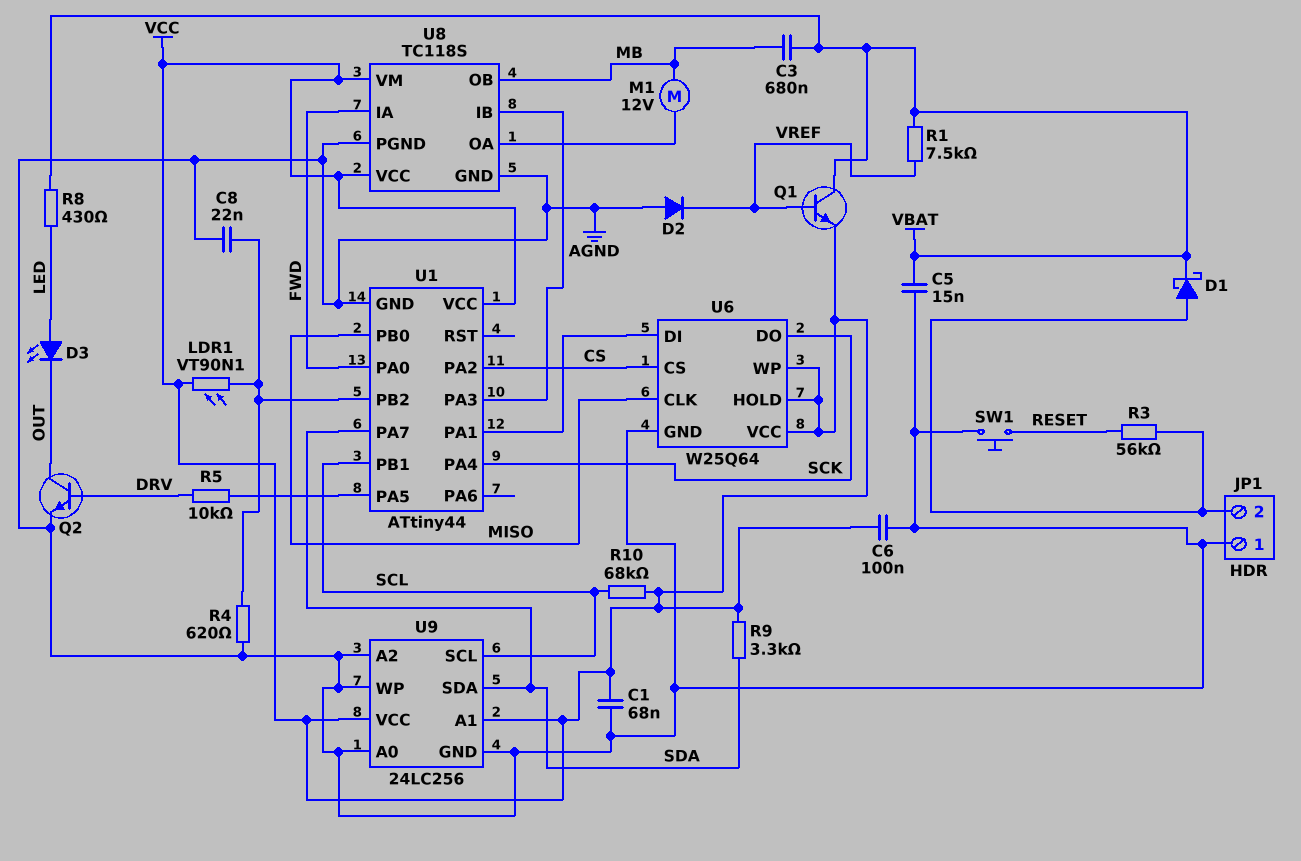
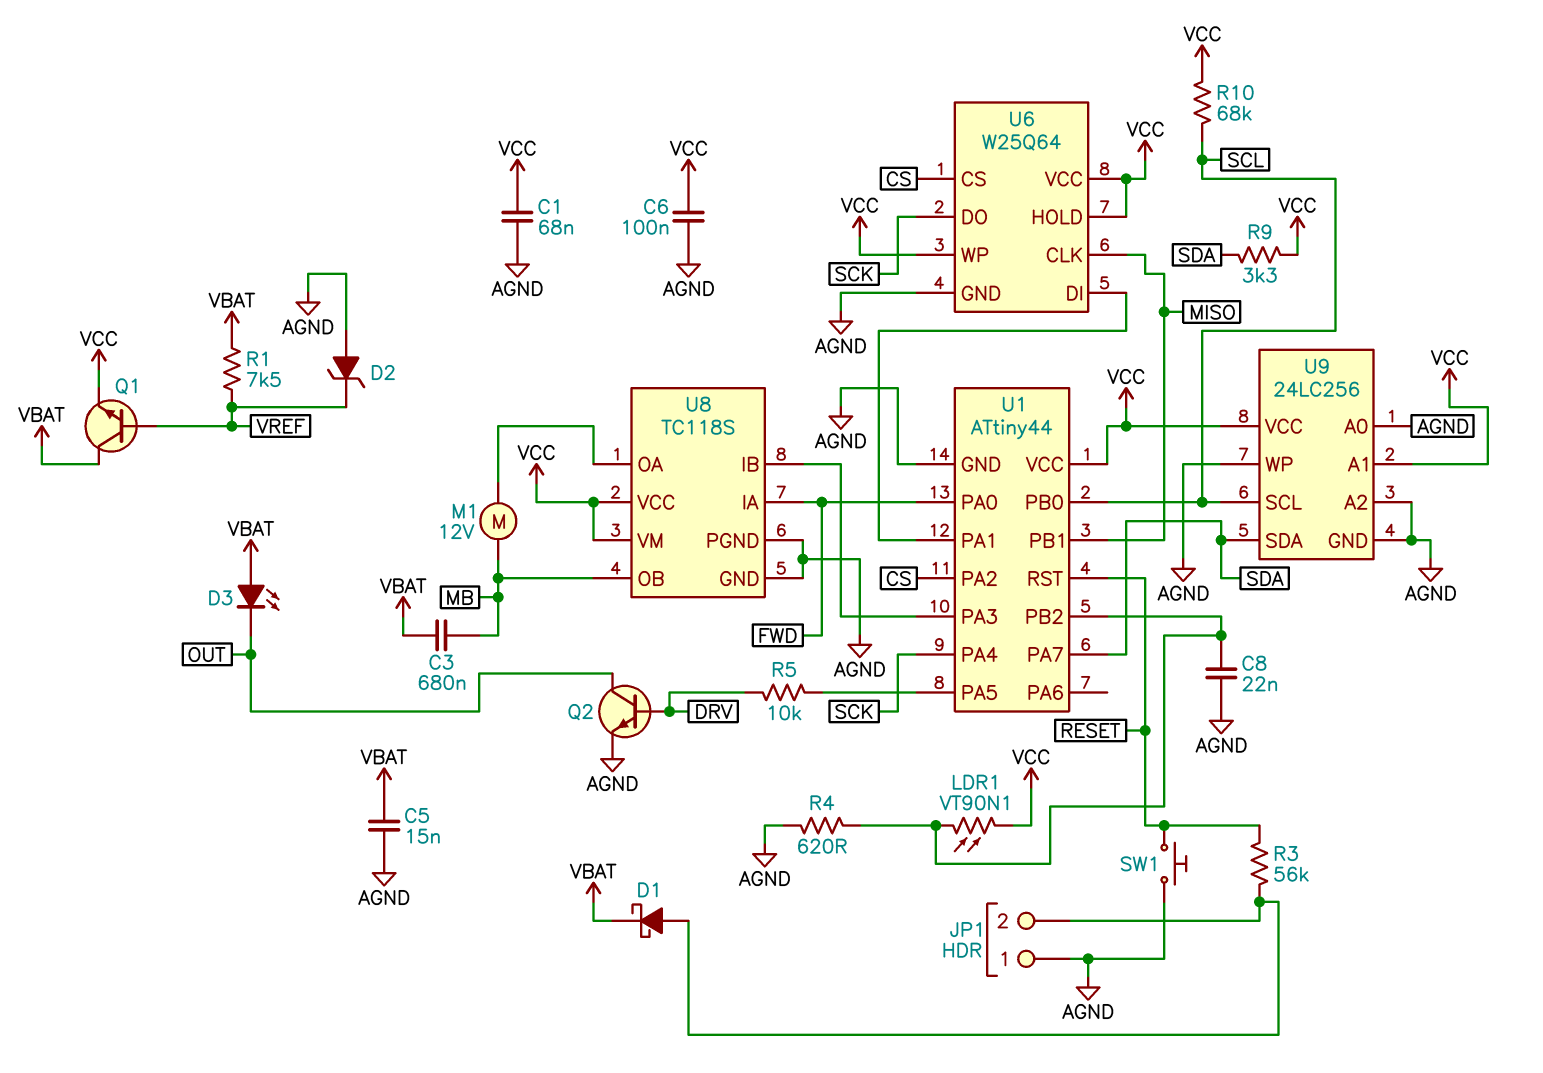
D2: diode (A AGND, K VREF) -> zener (A AGND, K VREF)
D3: LED (A LED, K OUT) -> LED (A VBAT, K OUT)
R8: 430 (LED, VBAT) -> none
U1 pin PB0: MISO -> SCL
U1 pin PB1: SCL -> MISO
U1 pin RST: none -> RESET

